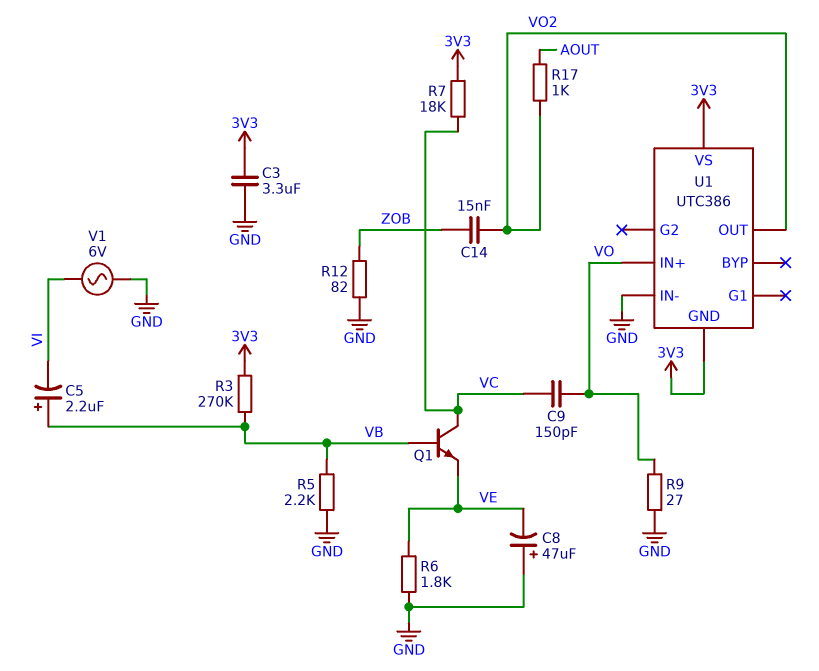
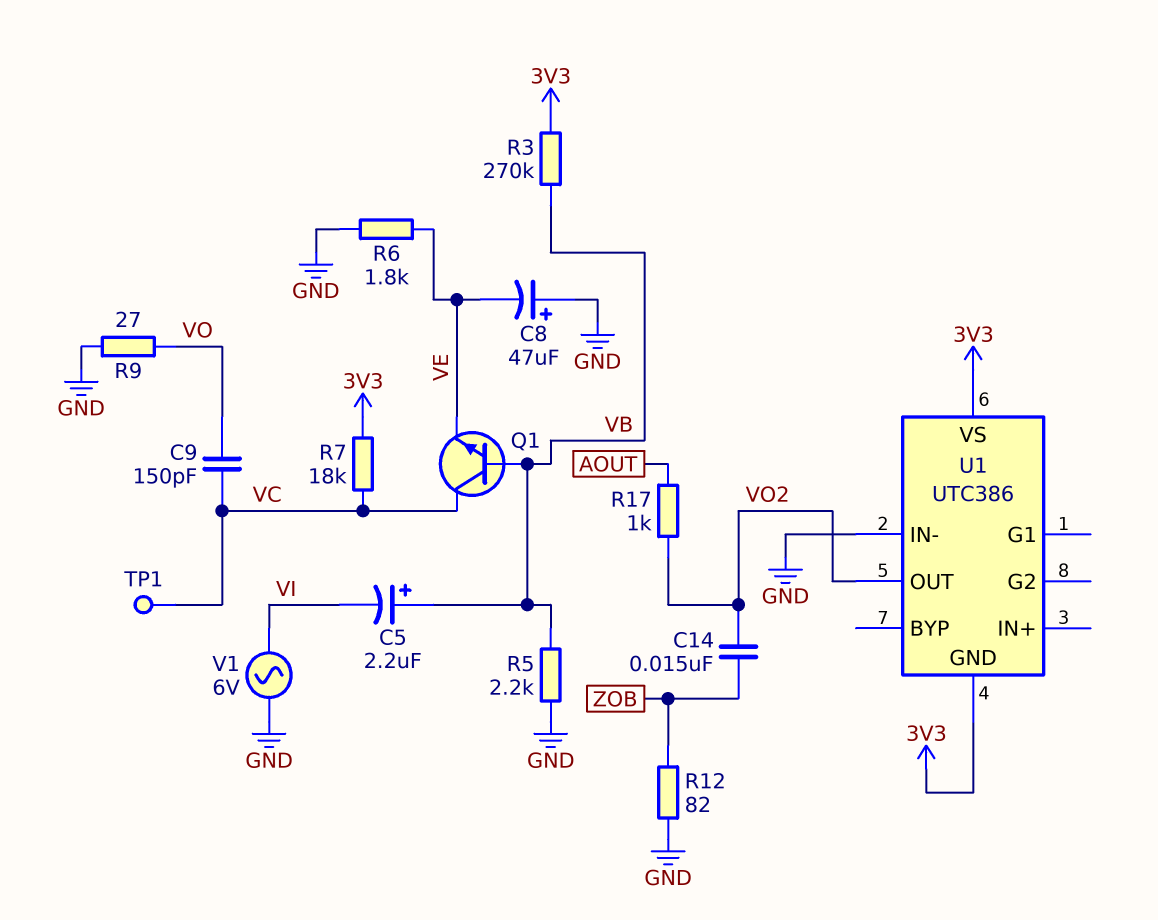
C3: 3.3uF (3V3, GND) -> none
TP1: none -> test point (VC)
U1 pin IN+: VO -> none

